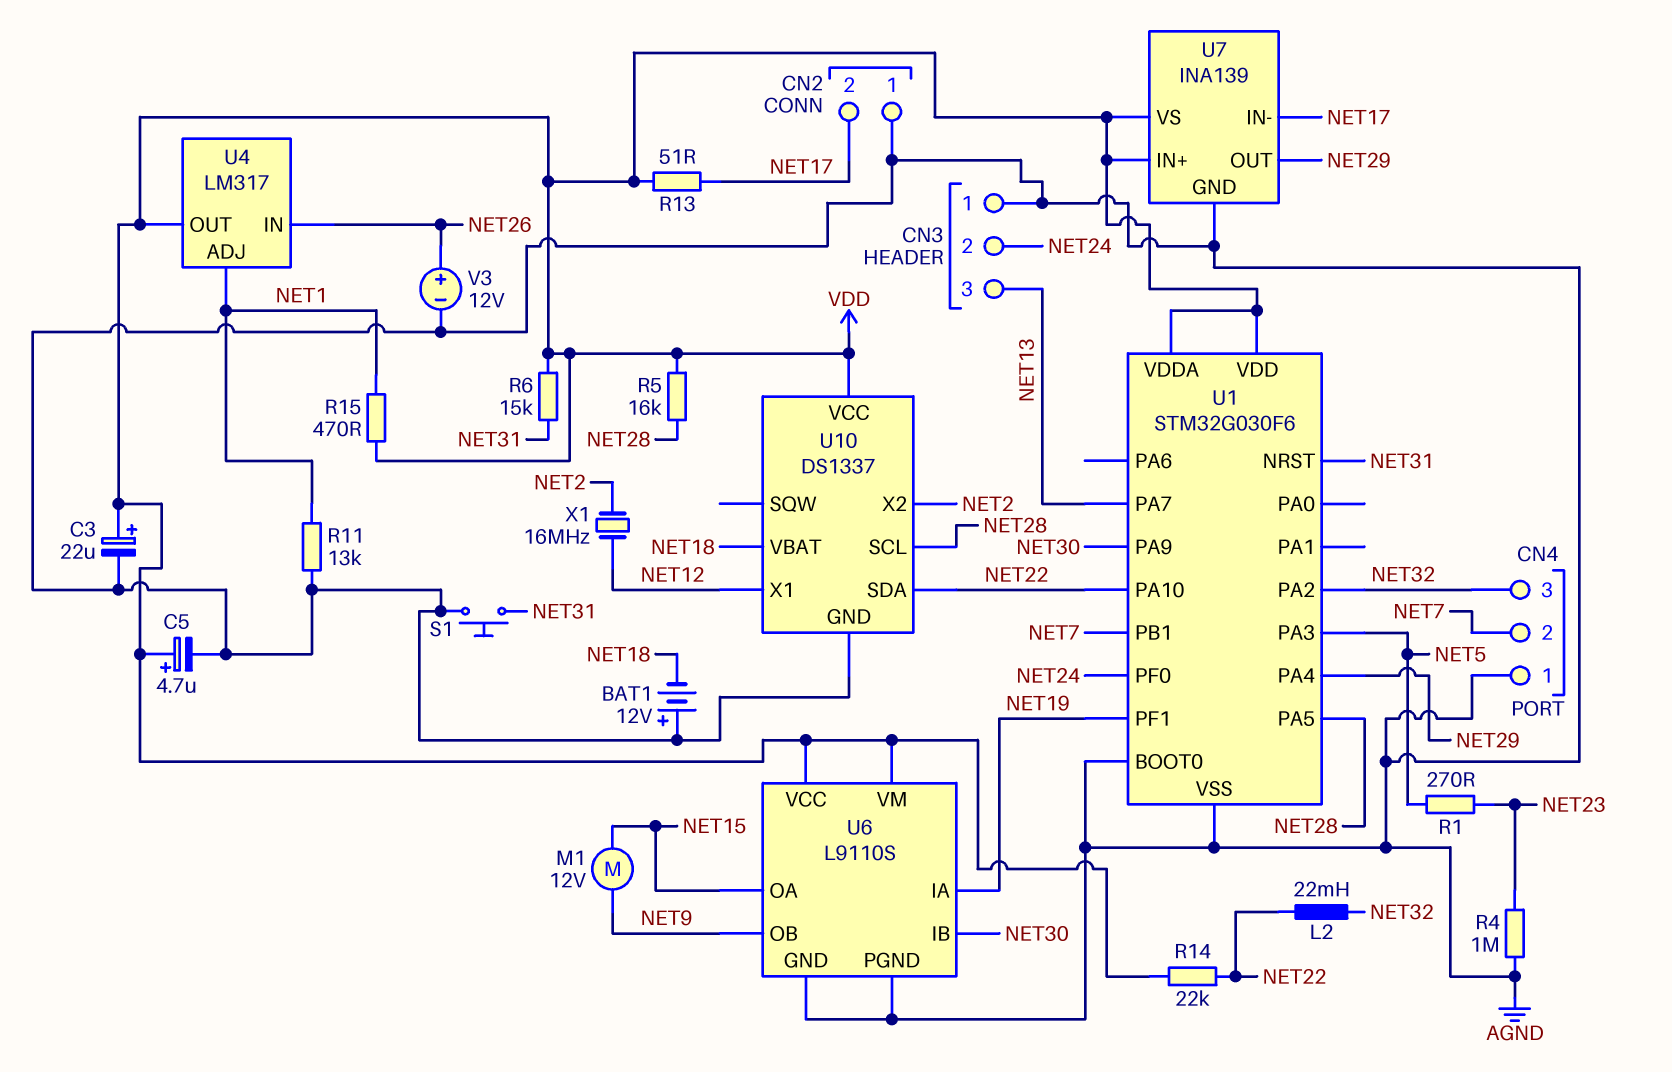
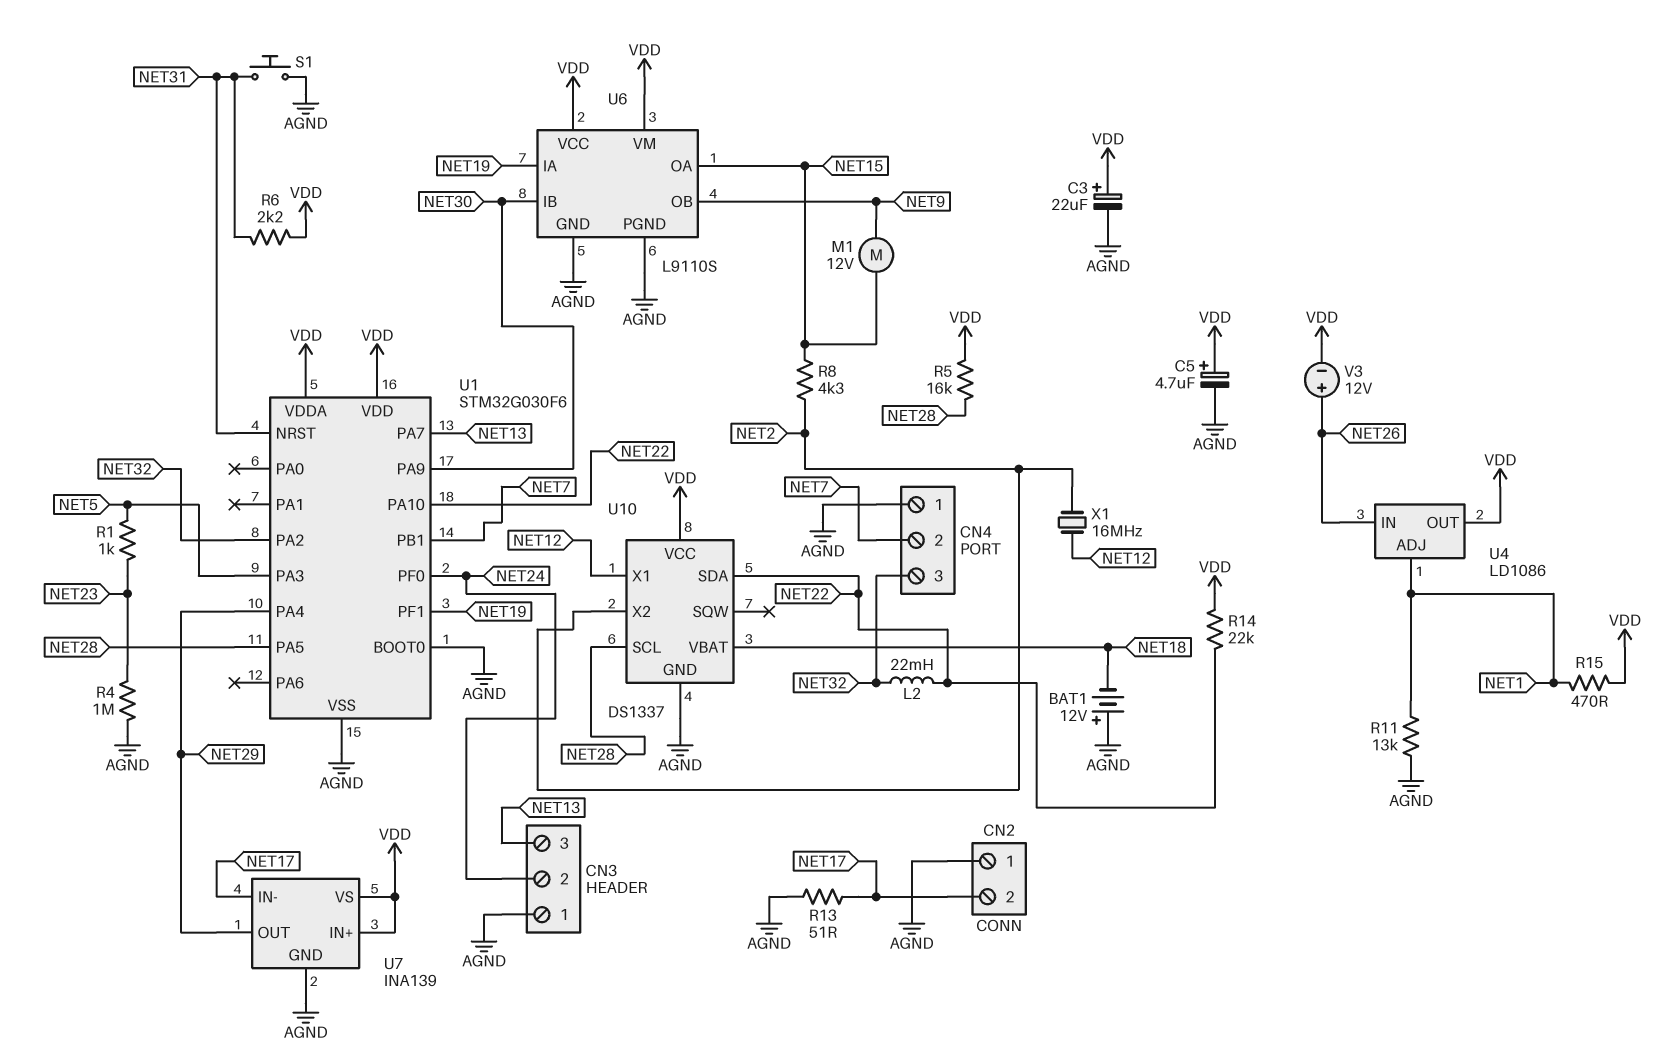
R1: 270 (NET5, NET23) -> 1k (NET5, NET23)
R6: 15k (NET31, VDD) -> 2.2k (NET31, VDD)
R8: none -> 4.3k (NET2, NET15)
R13: 51 (NET17, VDD) -> 51 (AGND, NET17)
U4: LM317 -> LD1086
V3: 12V (plus NET26, minus AGND) -> 12V (plus NET26, minus VDD)

